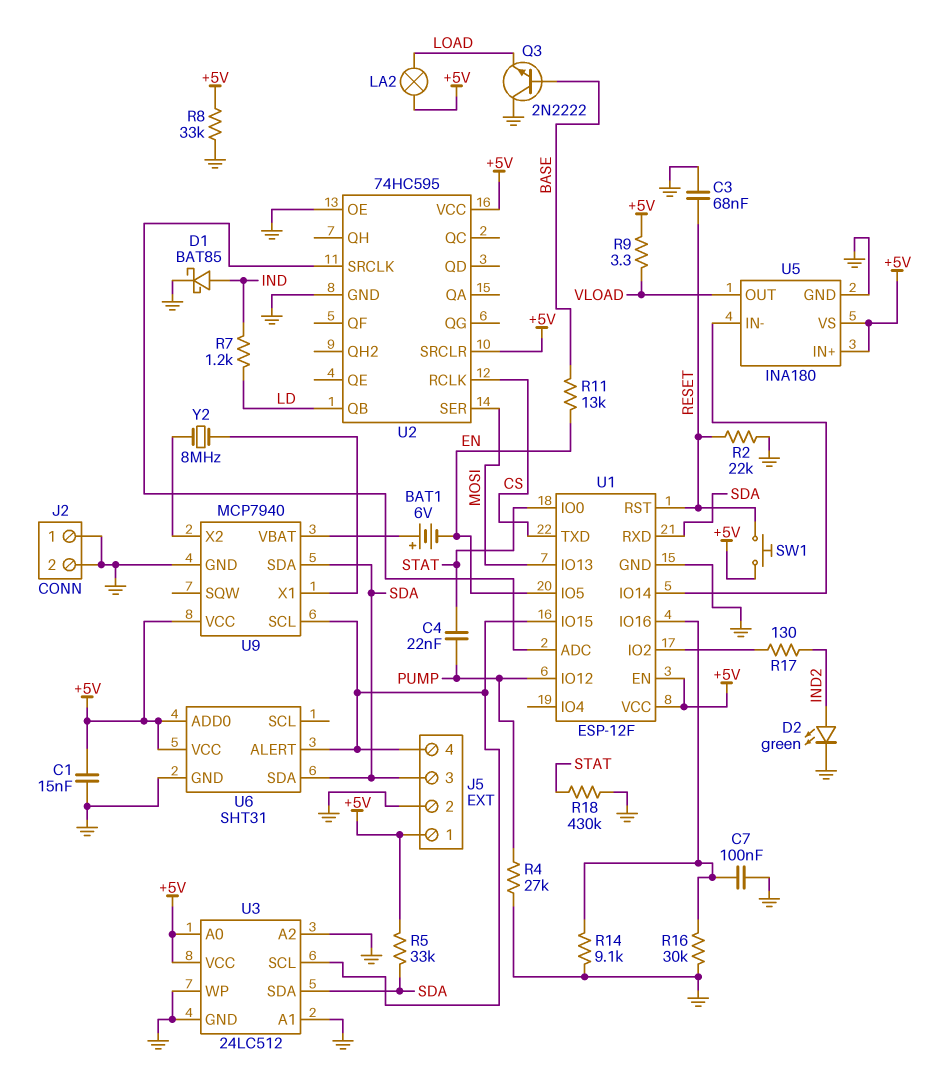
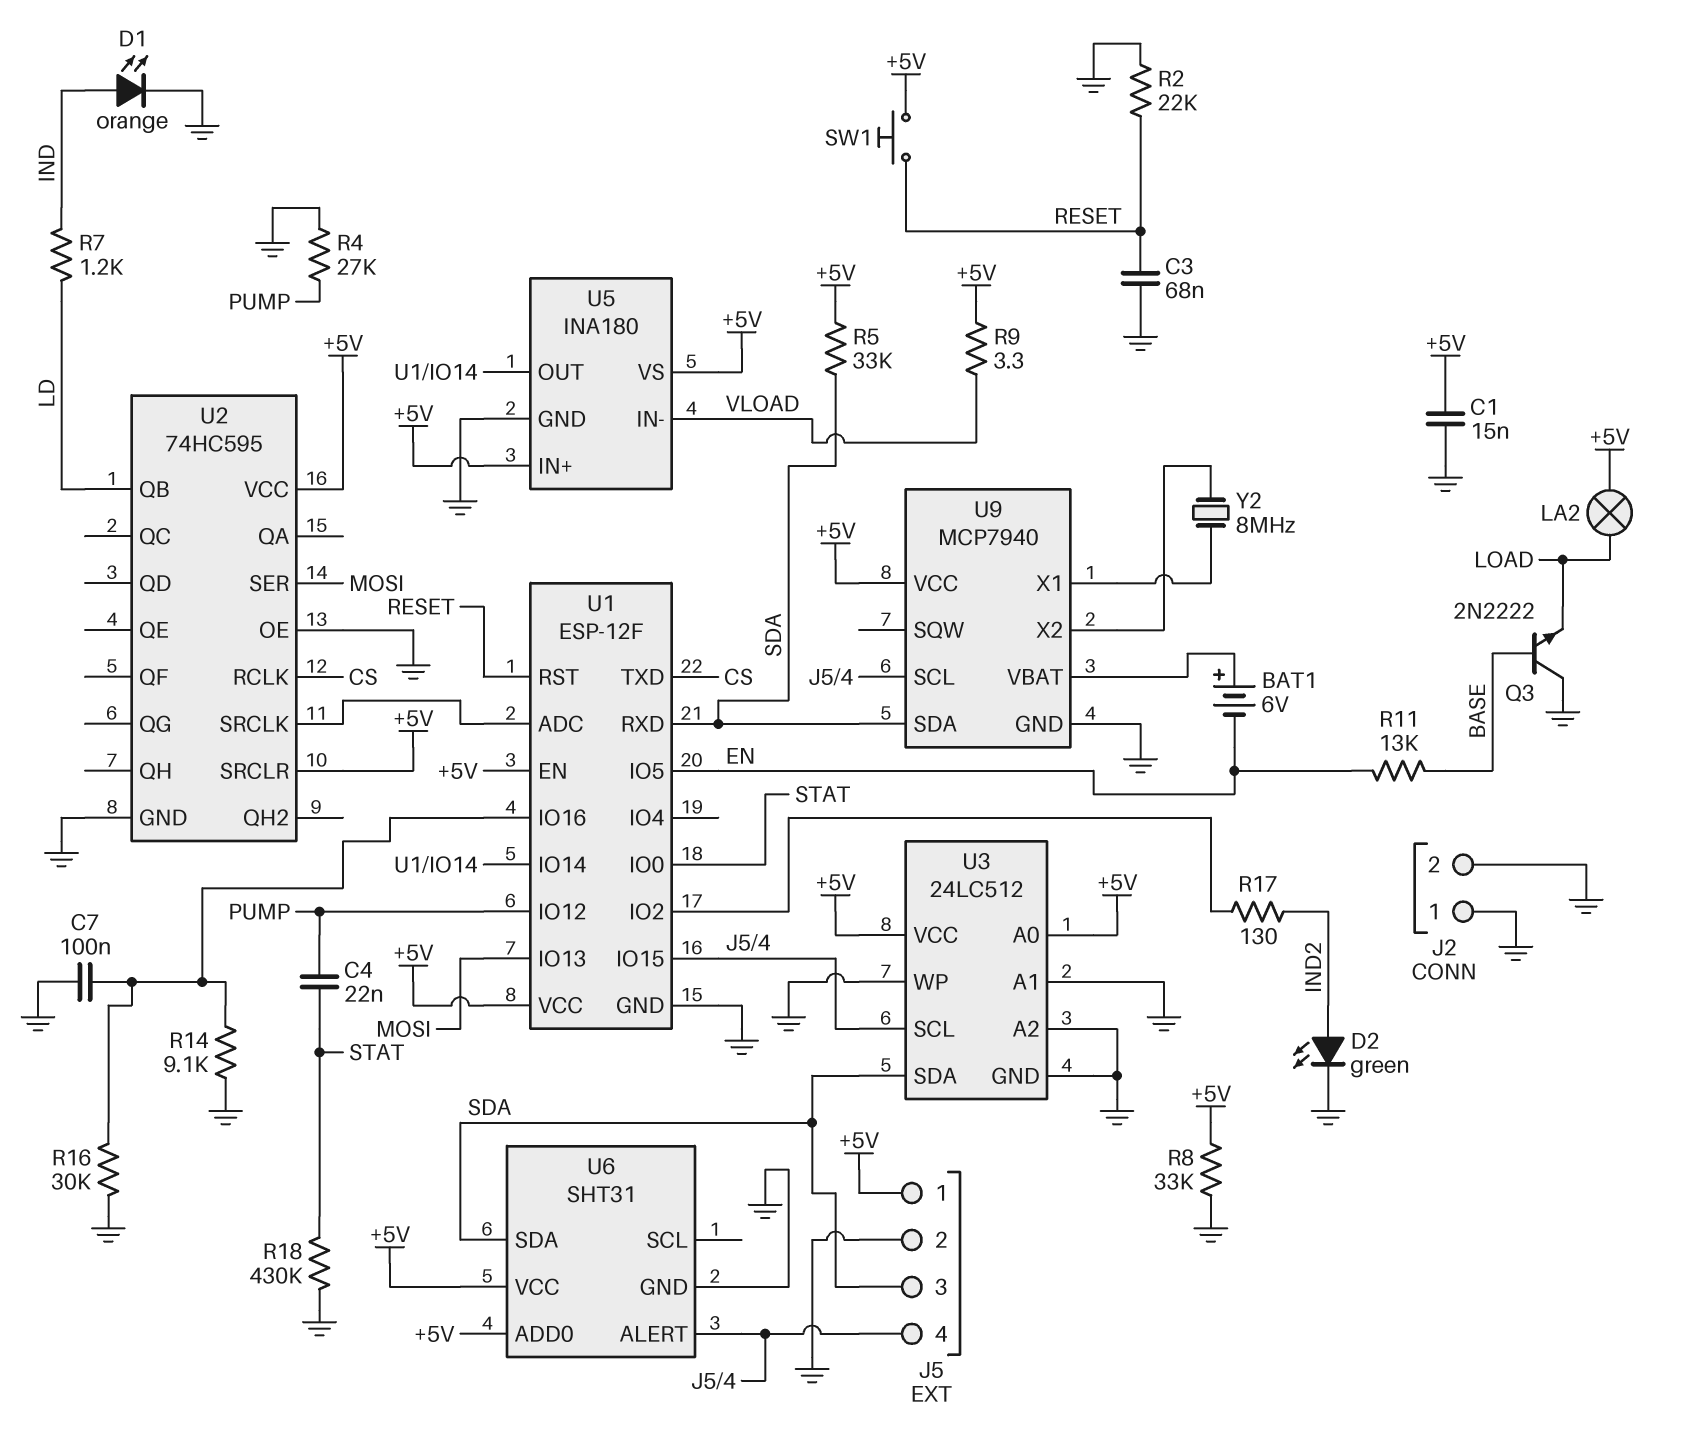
D1: schottky BAT85 (A IND, K GND) -> LED orange (A IND, K GND)
U5 pin IN-: U1/IO14 -> VLOAD
U5 pin OUT: VLOAD -> U1/IO14

